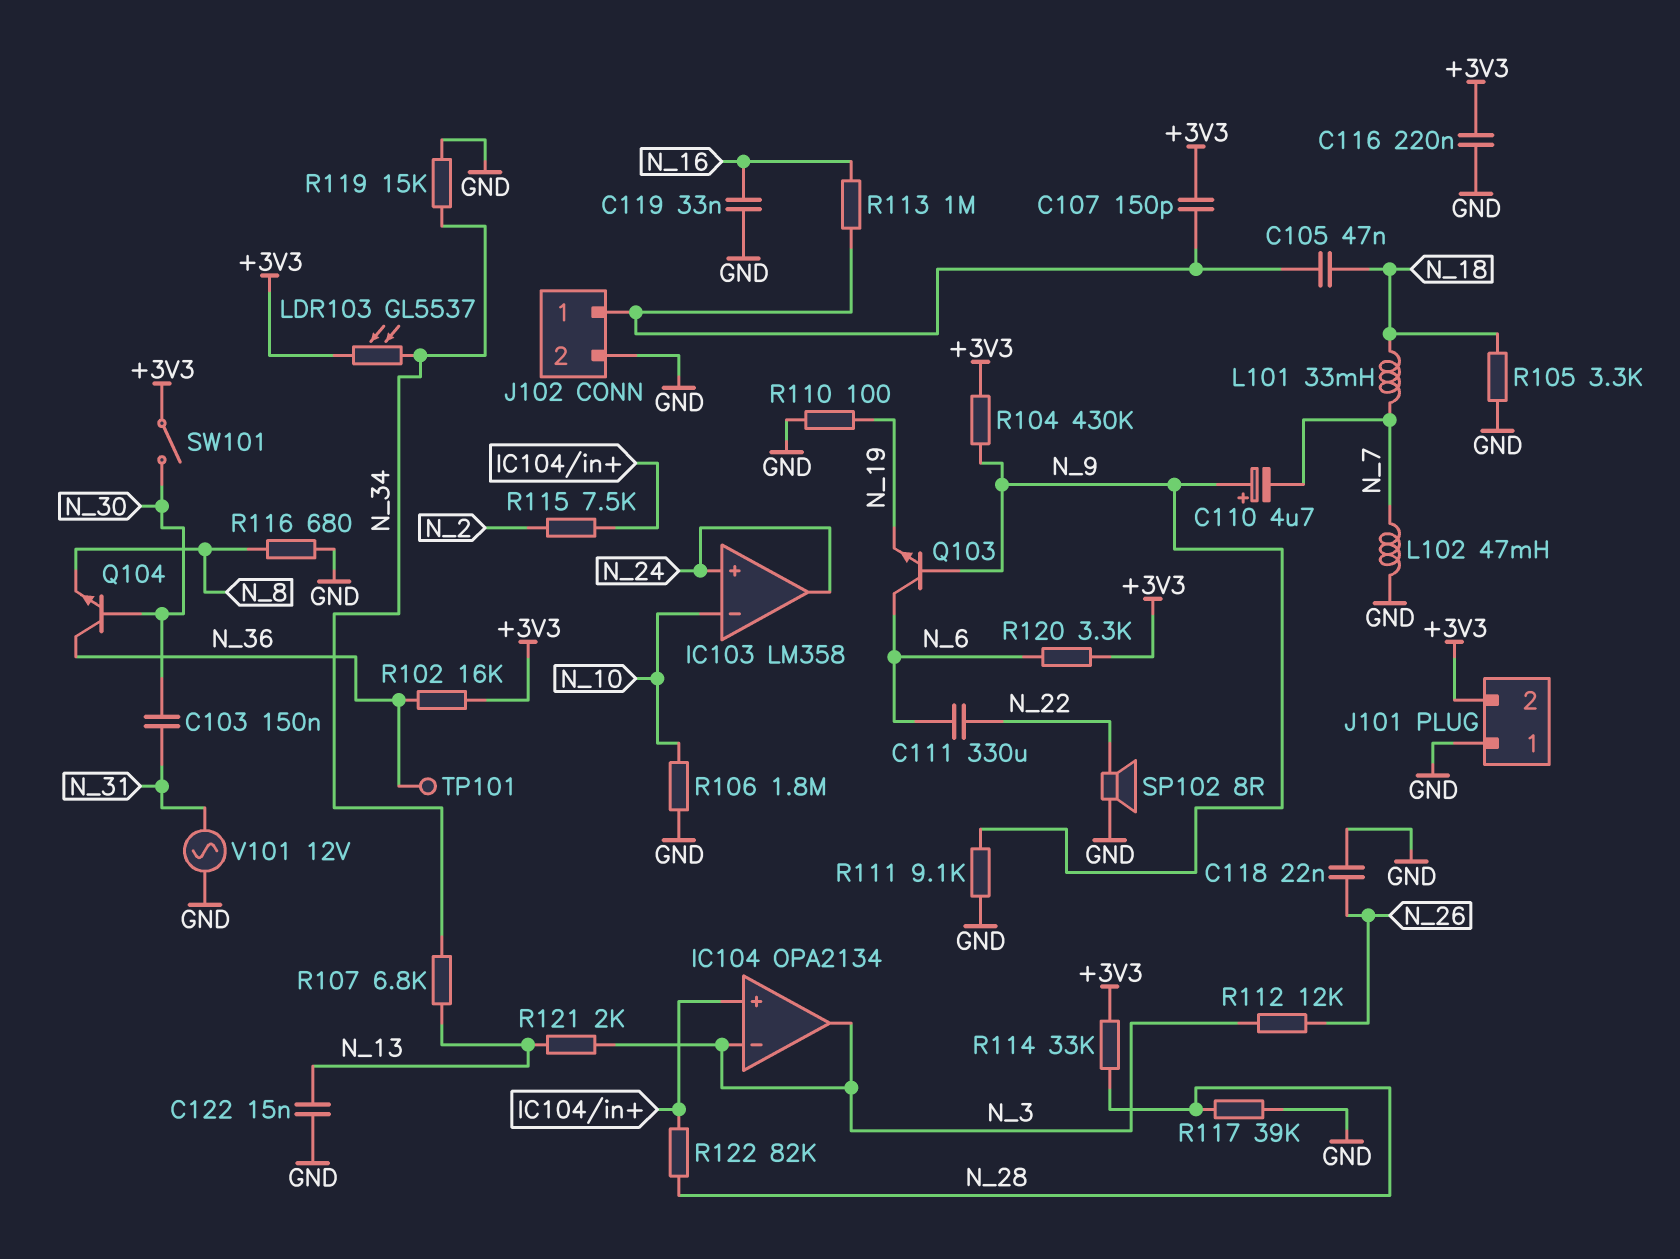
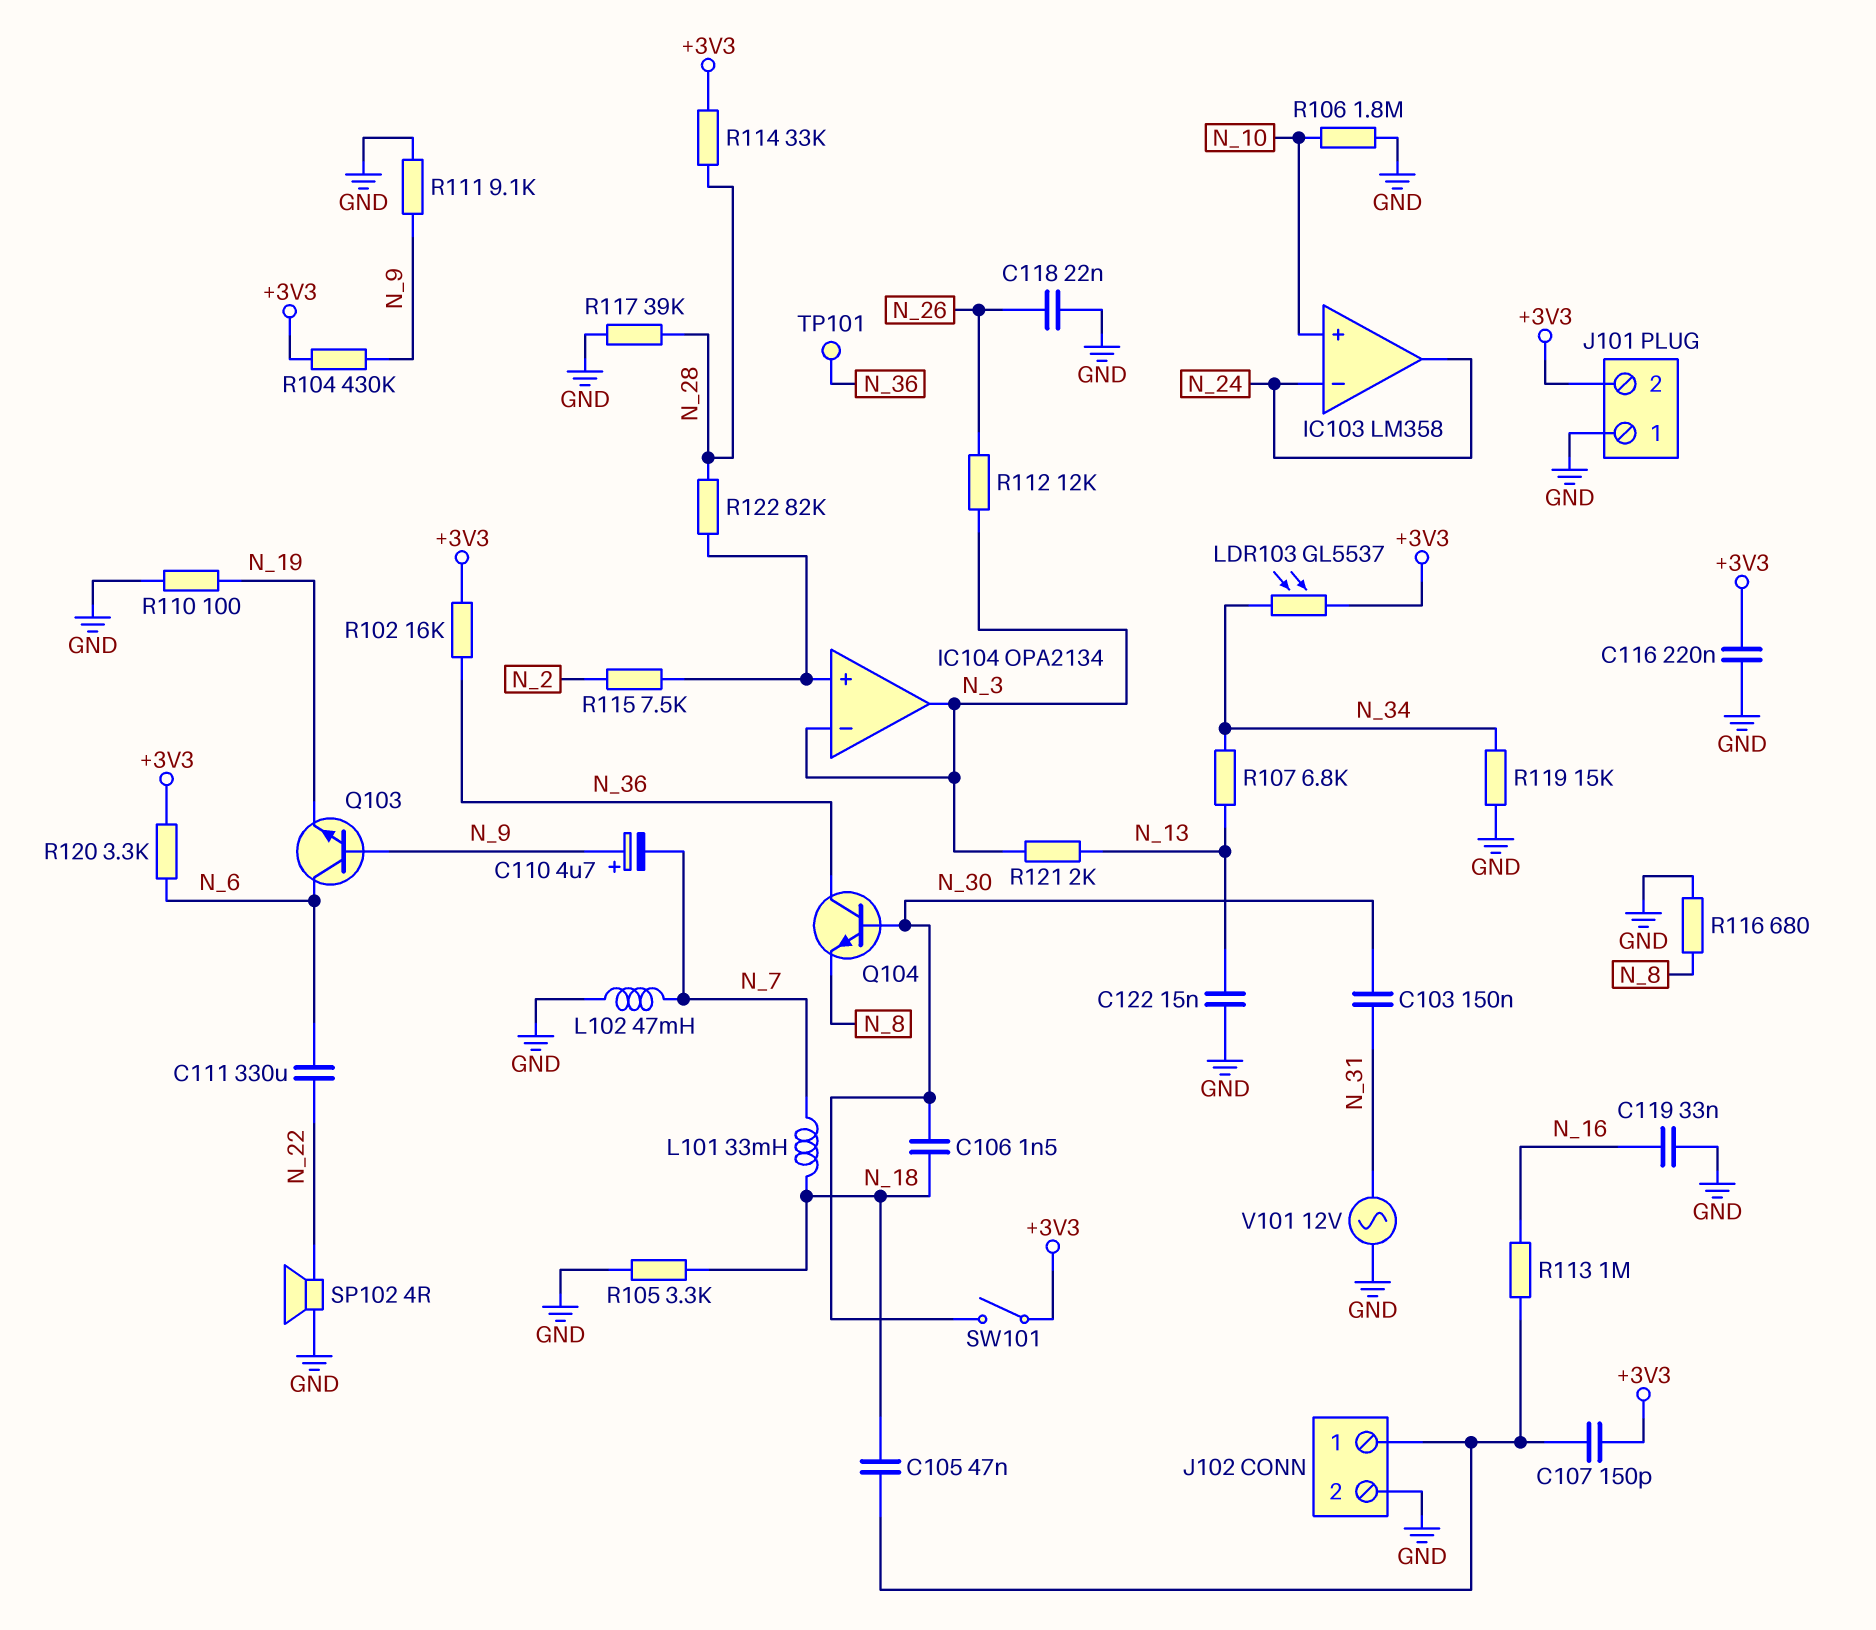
C106: none -> 1.5nF (N_18, N_30)
IC103 pin in+: N_24 -> N_10
IC103 pin in-: N_10 -> N_24
SP102: speaker 8R (GND, N_22) -> speaker 4R (GND, N_22)

